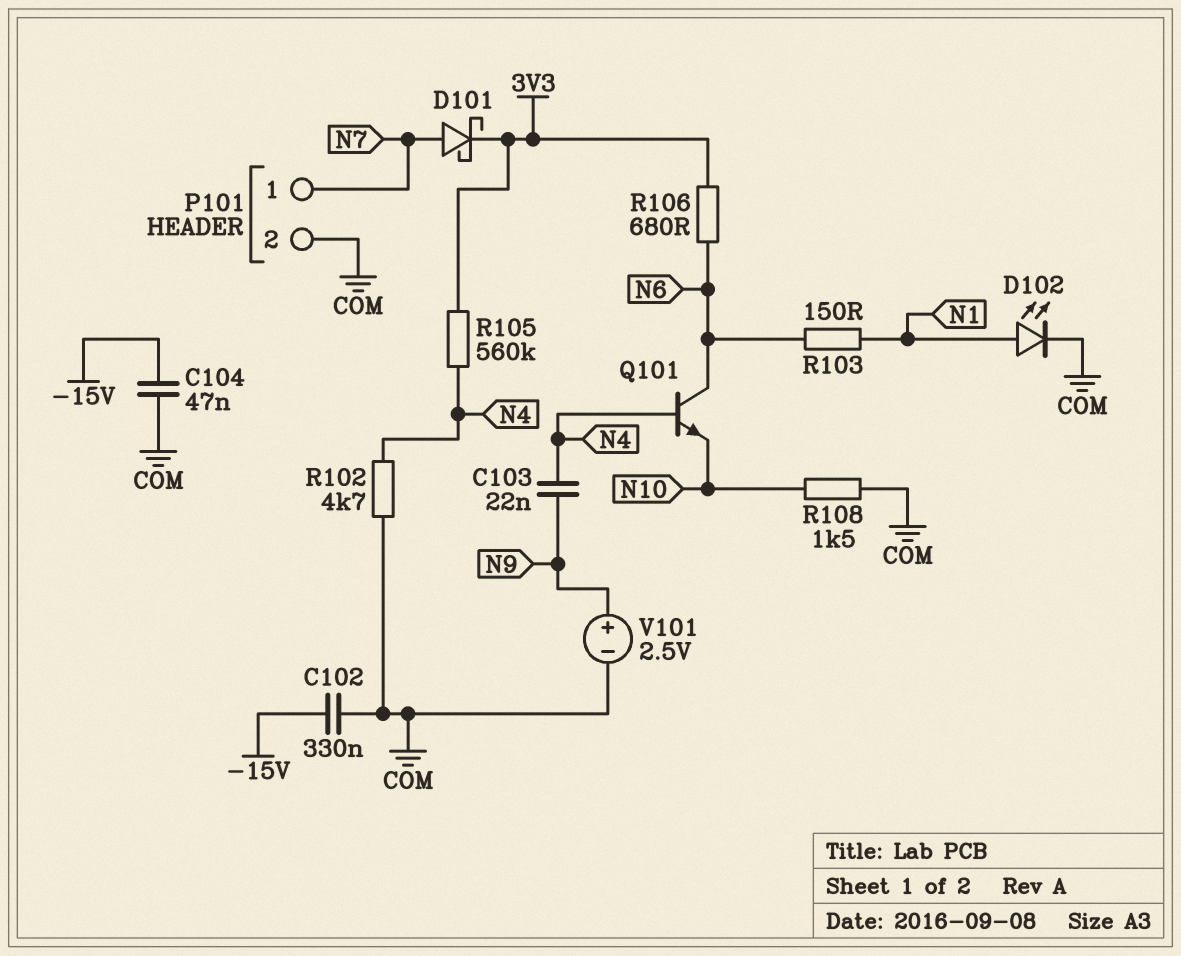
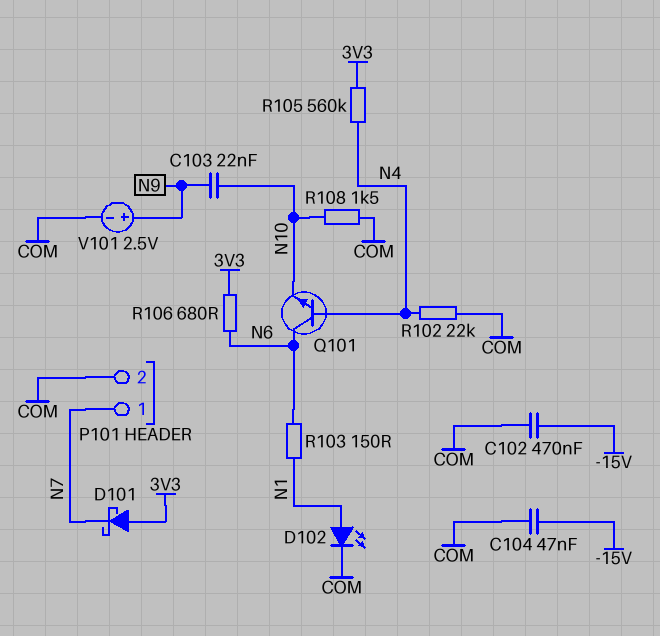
C102: 330nF (-15V, COM) -> 470nF (-15V, COM)
C103: 22nF (N4, N9) -> 22nF (N9, N10)
D101: schottky (A N7, K 3V3) -> schottky (A 3V3, K N7)
R102: 4.7k (COM, N4) -> 22k (COM, N4)

